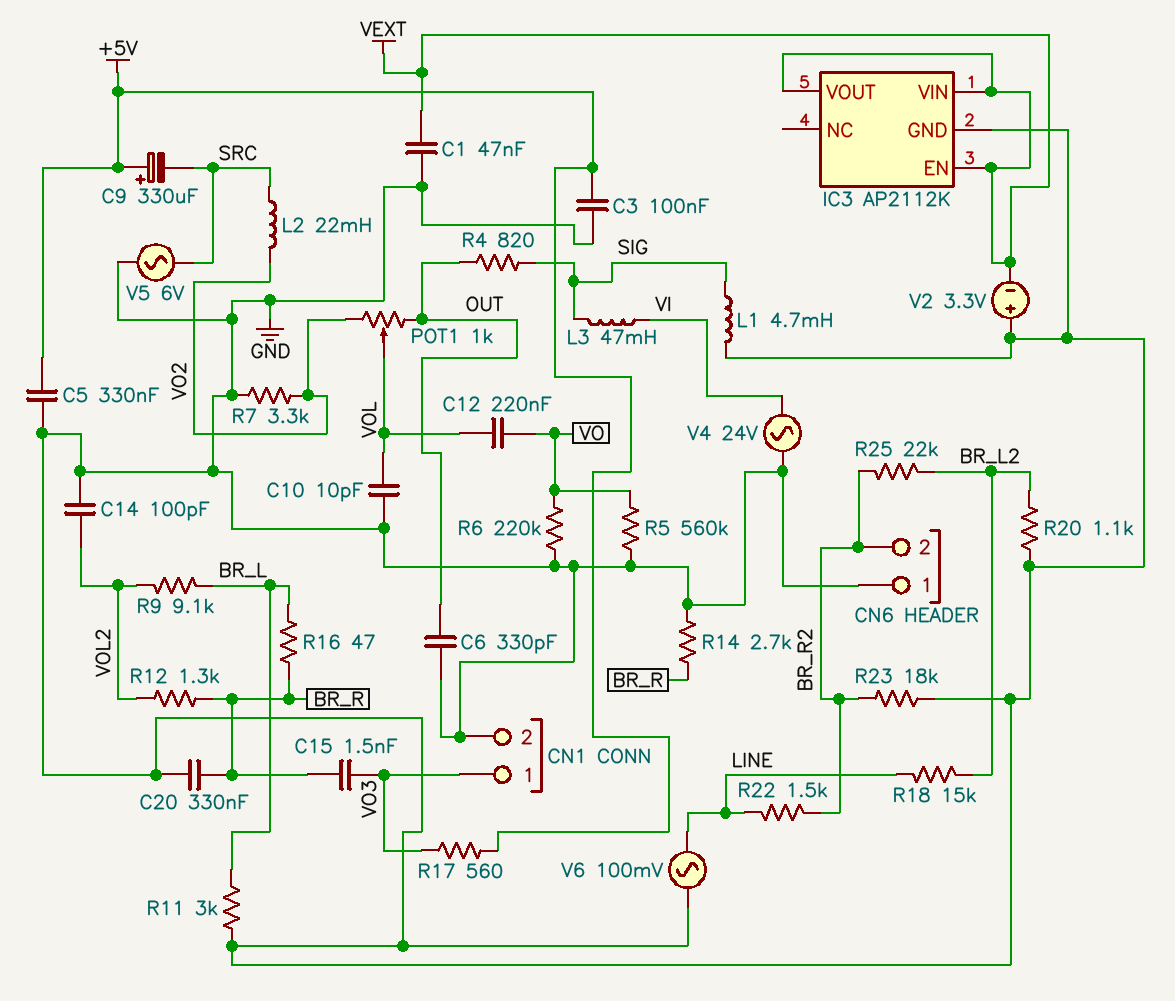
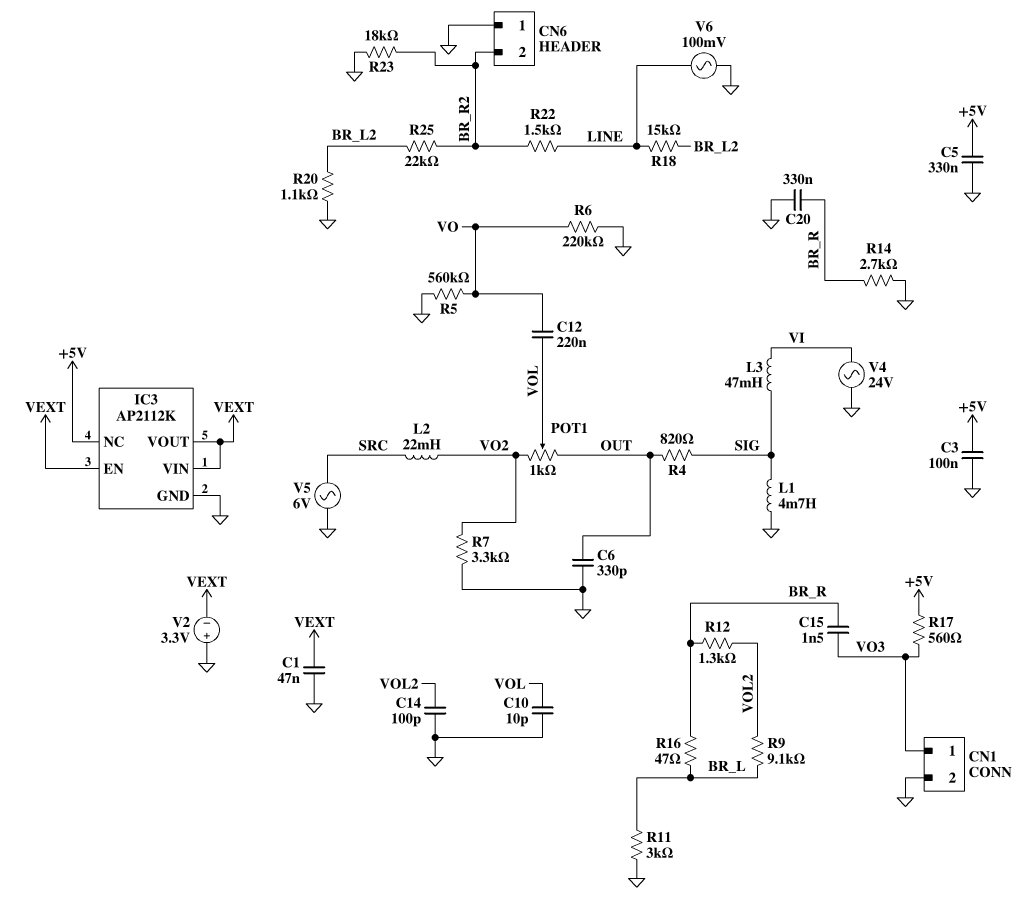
C9: 330uF (plus +5V, minus SRC) -> none
IC3 pin NC: none -> +5V

